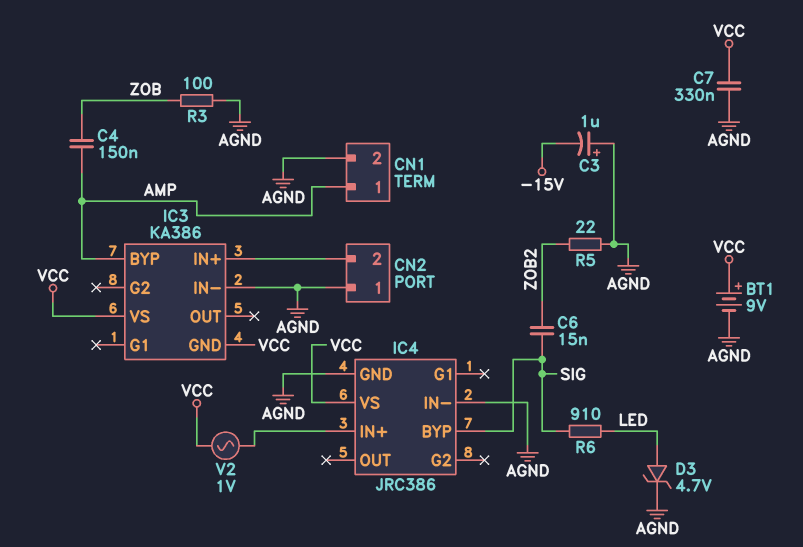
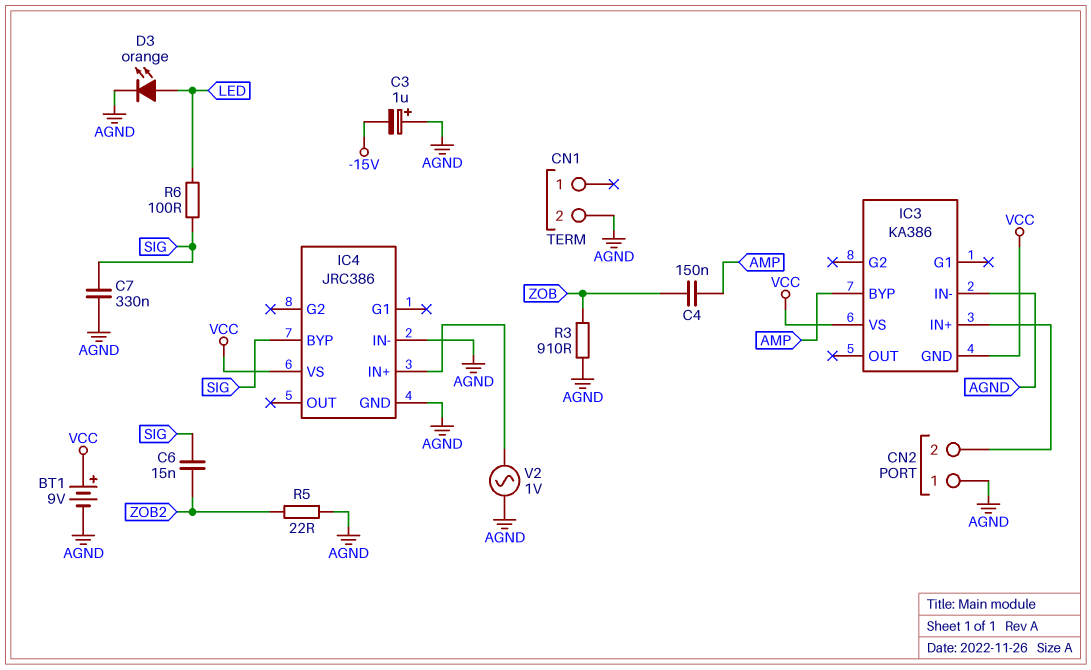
C7: 330nF (AGND, VCC) -> 330nF (AGND, SIG)
CN1 pin 1: AMP -> none
D3: zener 4.7V (A LED, K AGND) -> LED orange (A LED, K AGND)
R3: 100 (AGND, ZOB) -> 910 (AGND, ZOB)
R6: 910 (LED, SIG) -> 100 (LED, SIG)
V2: AC 1V (IC4/IN+, VCC) -> AC 1V (AGND, IC4/IN+)

